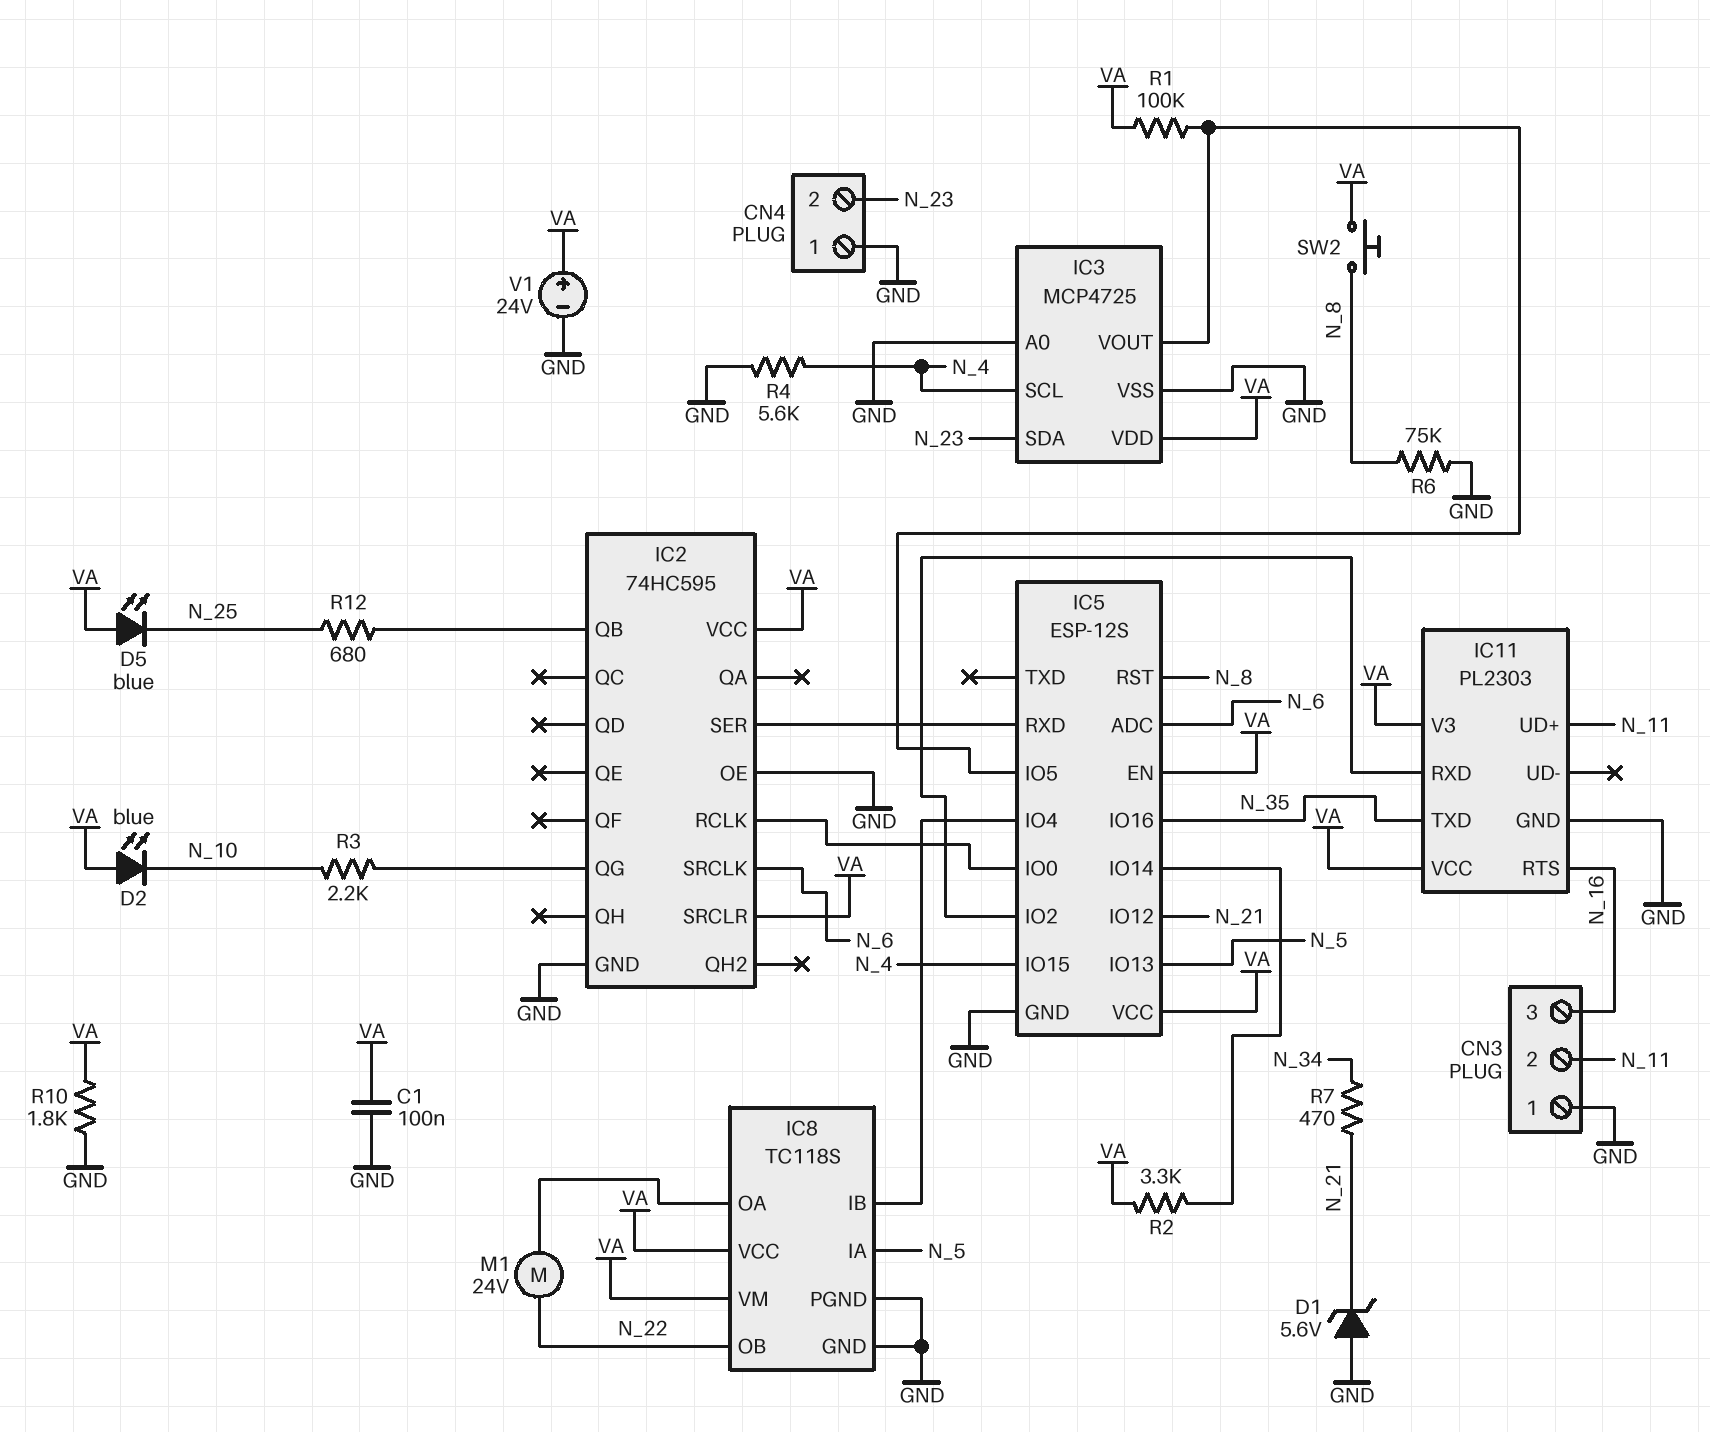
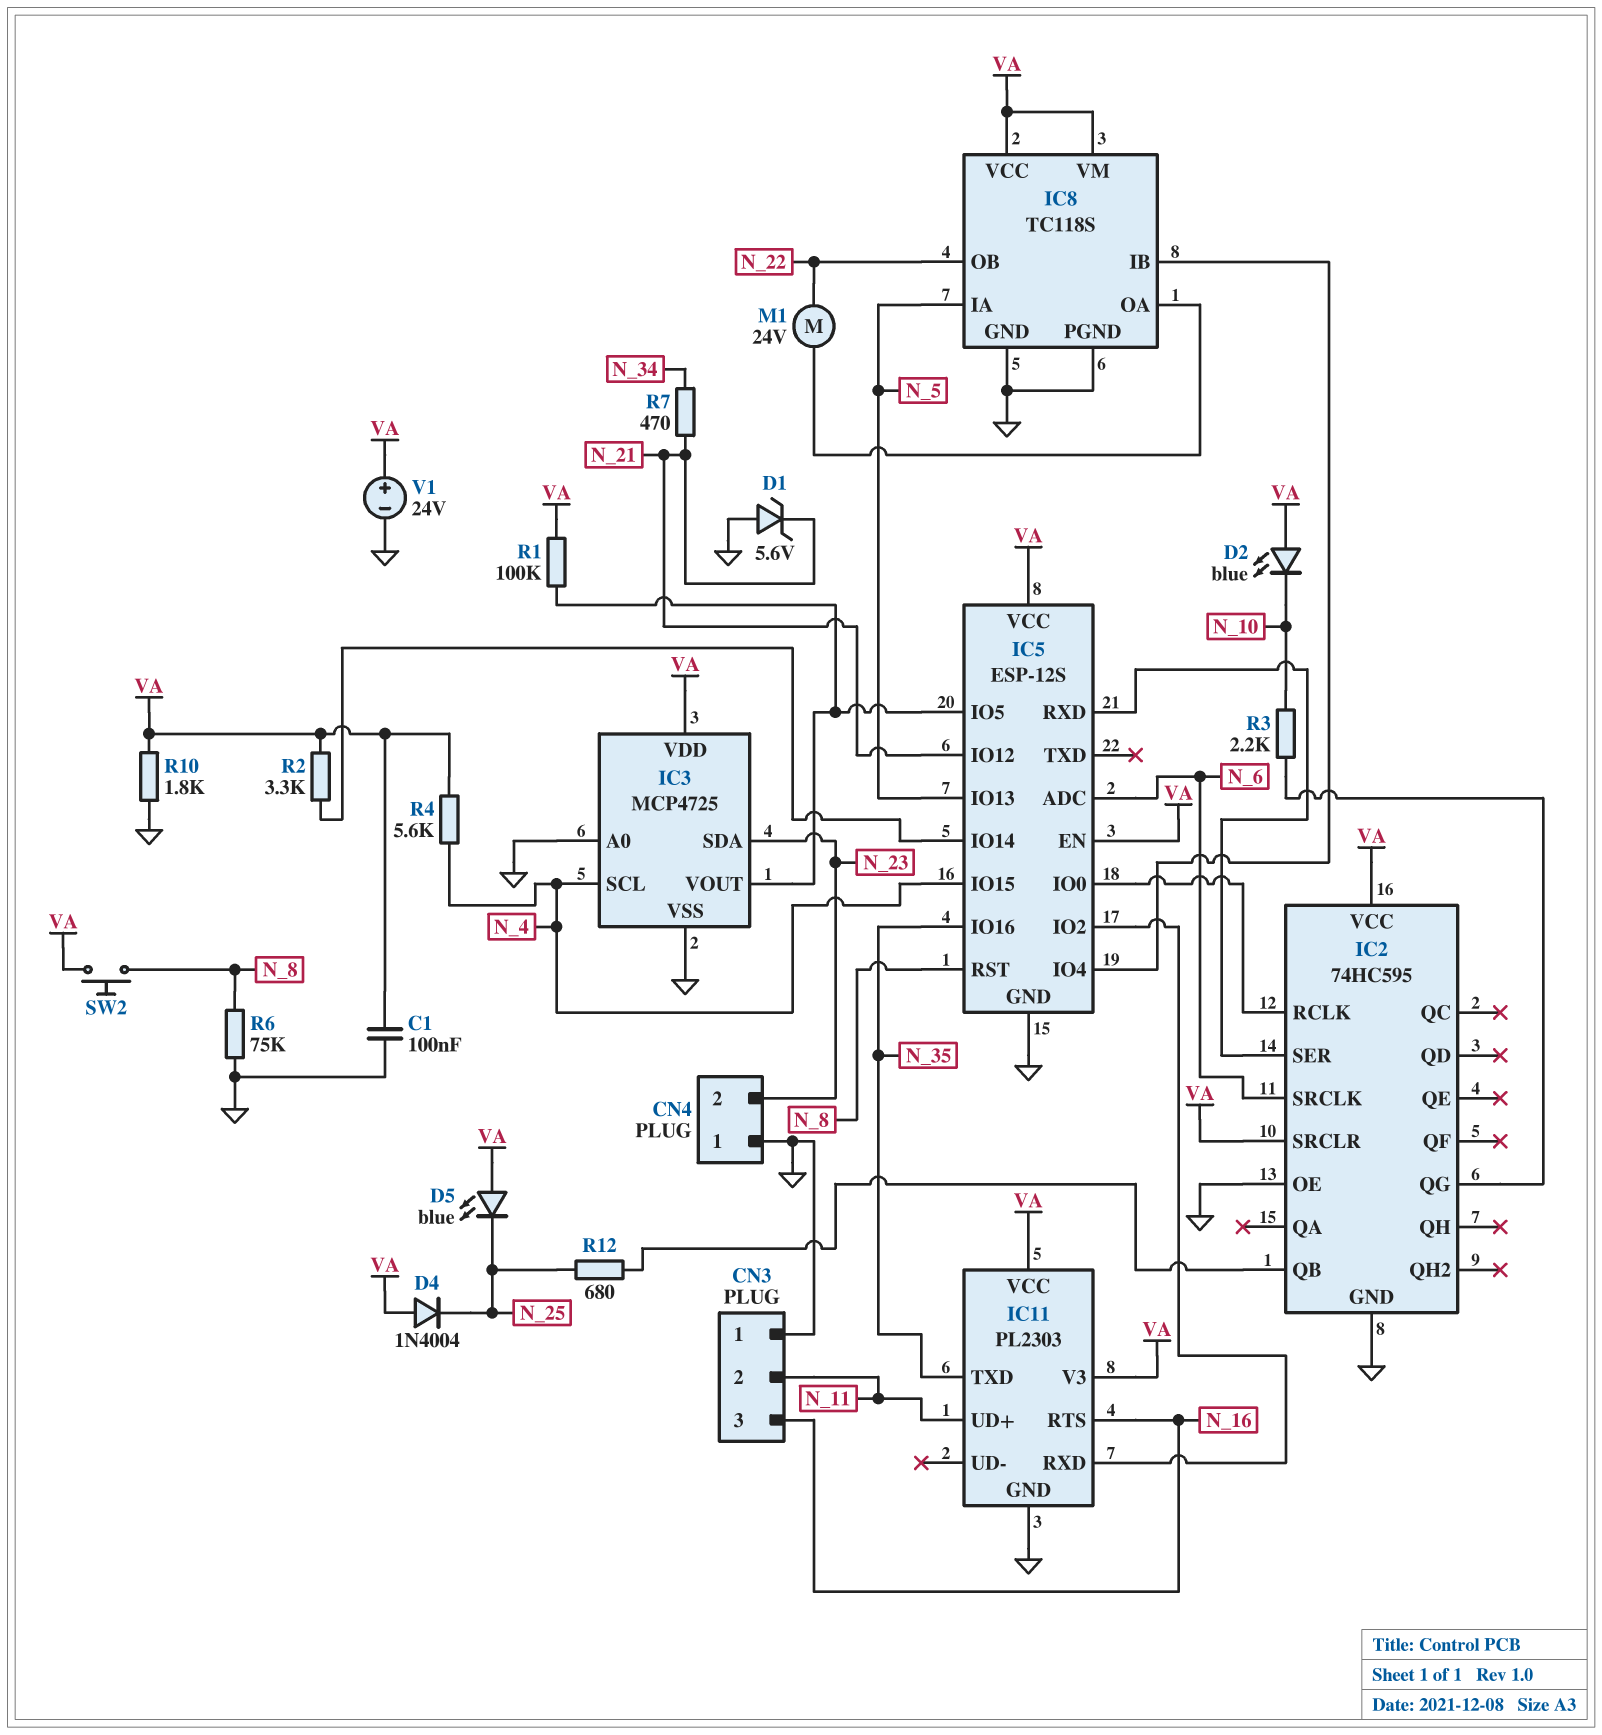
D4: none -> diode 1N4004 (A VA, K N_25)
R4: 5.6k (GND, N_4) -> 5.6k (N_4, VA)

